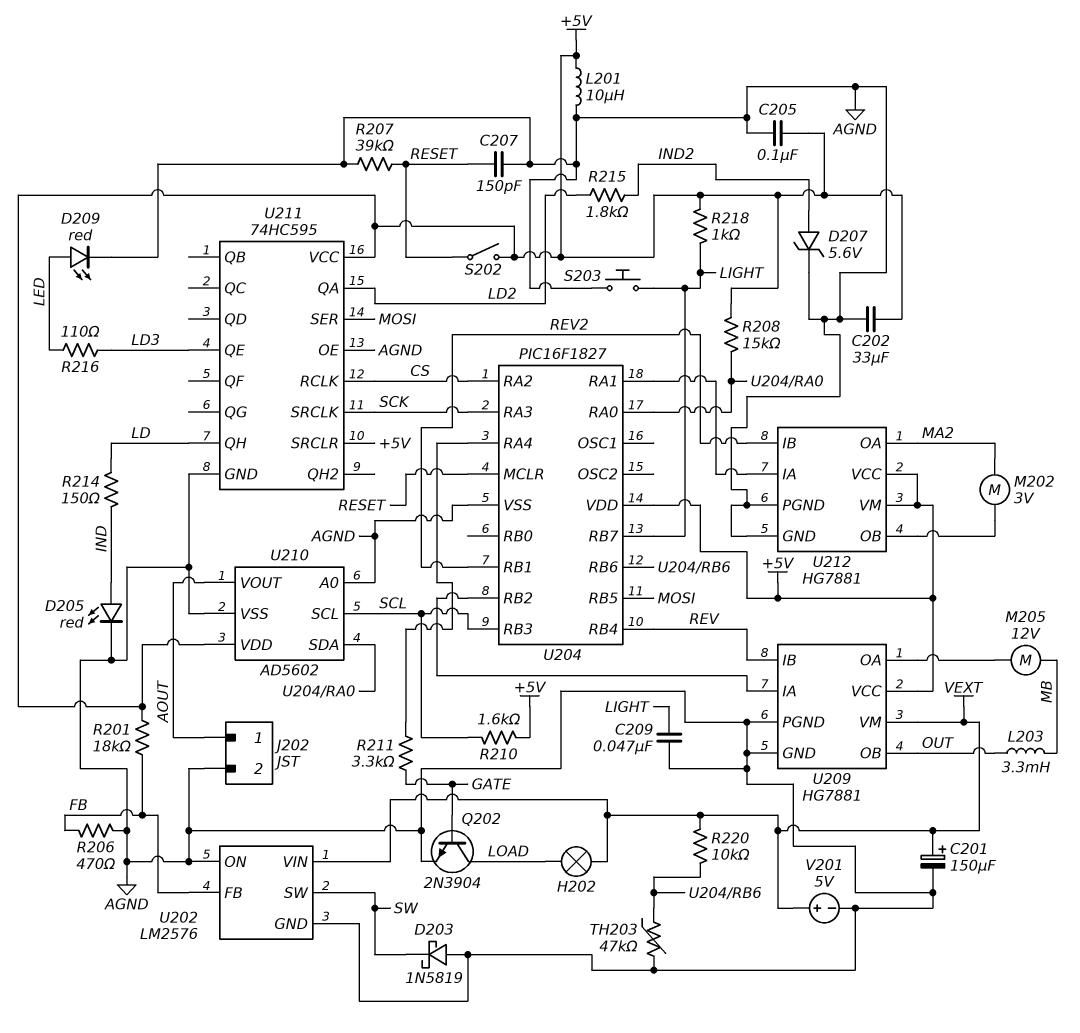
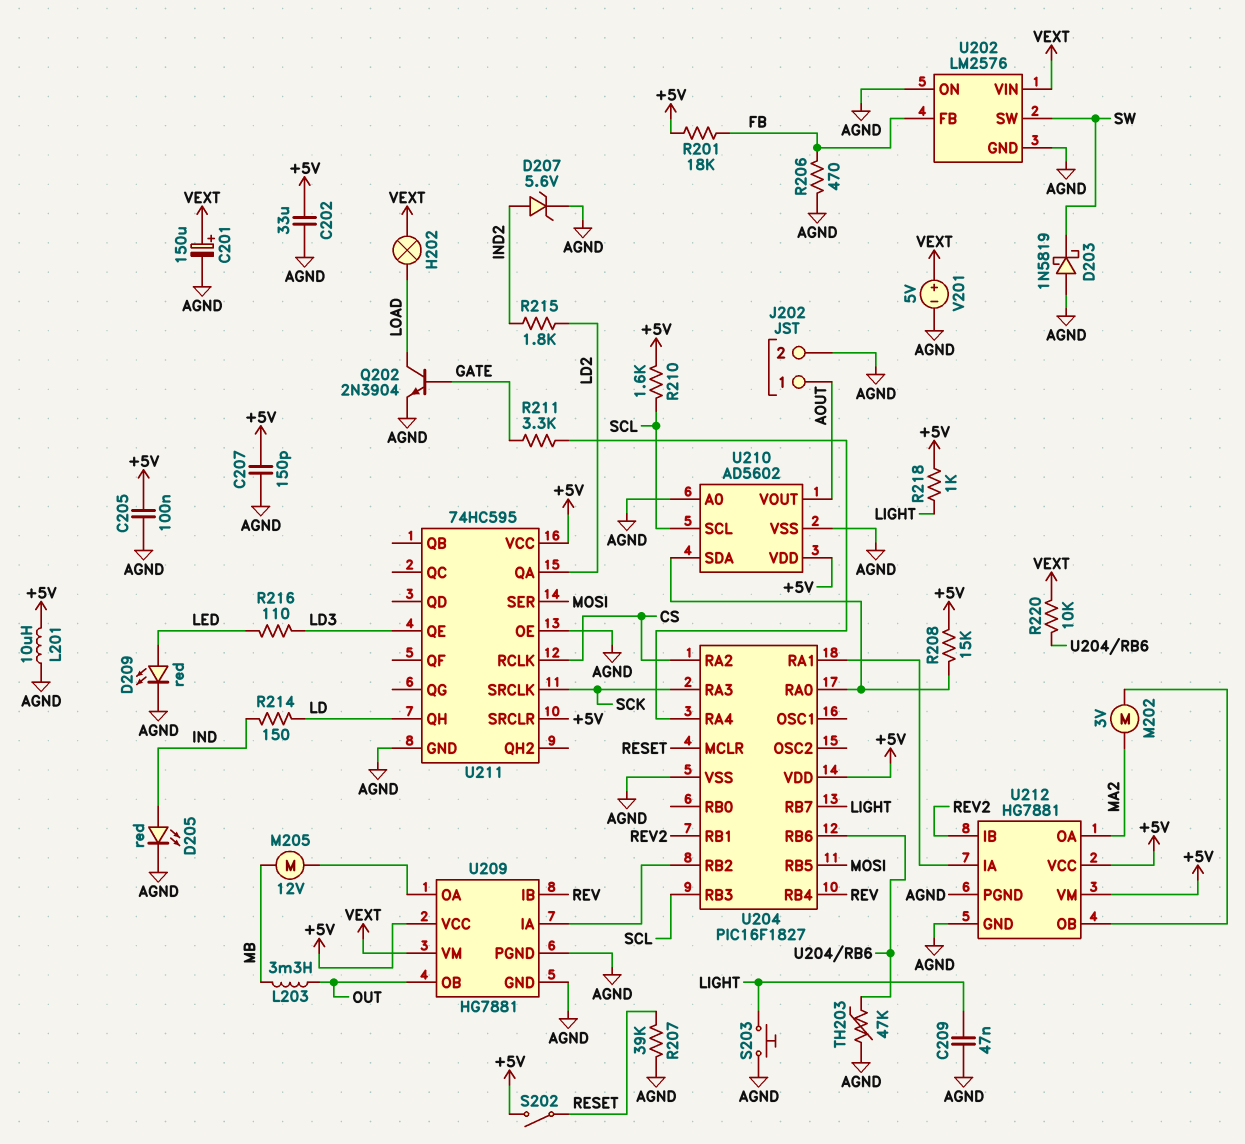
C207: 150pF (AGND, RESET) -> 150pF (+5V, AGND)

